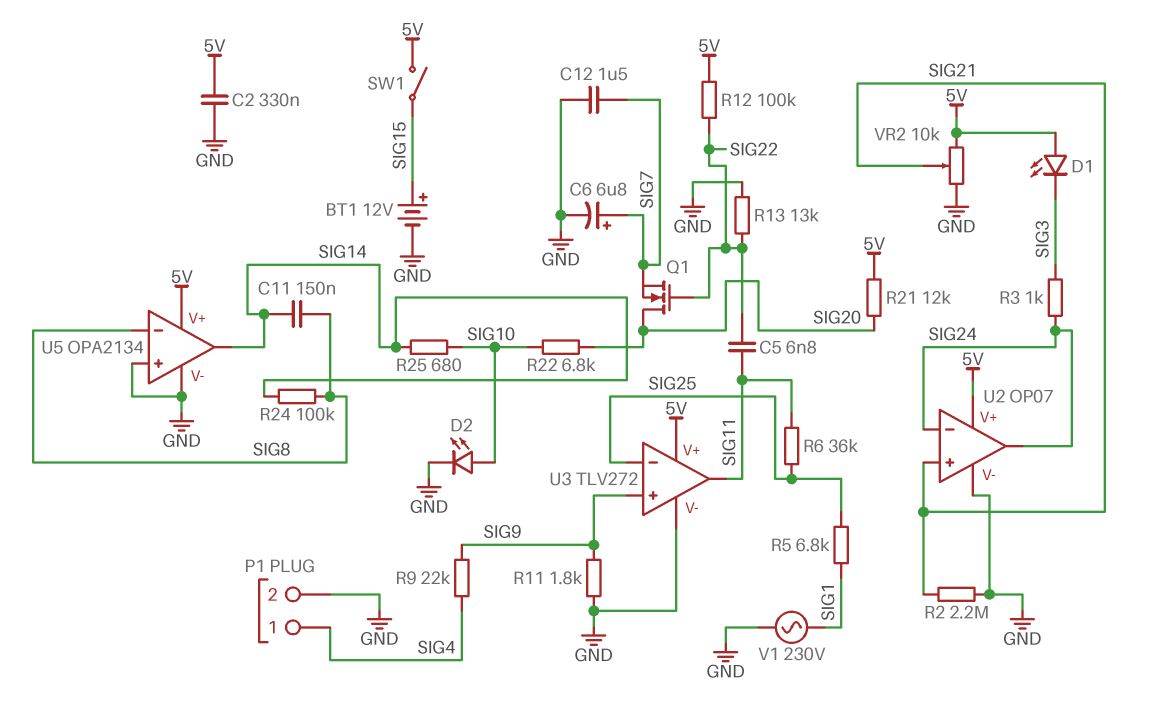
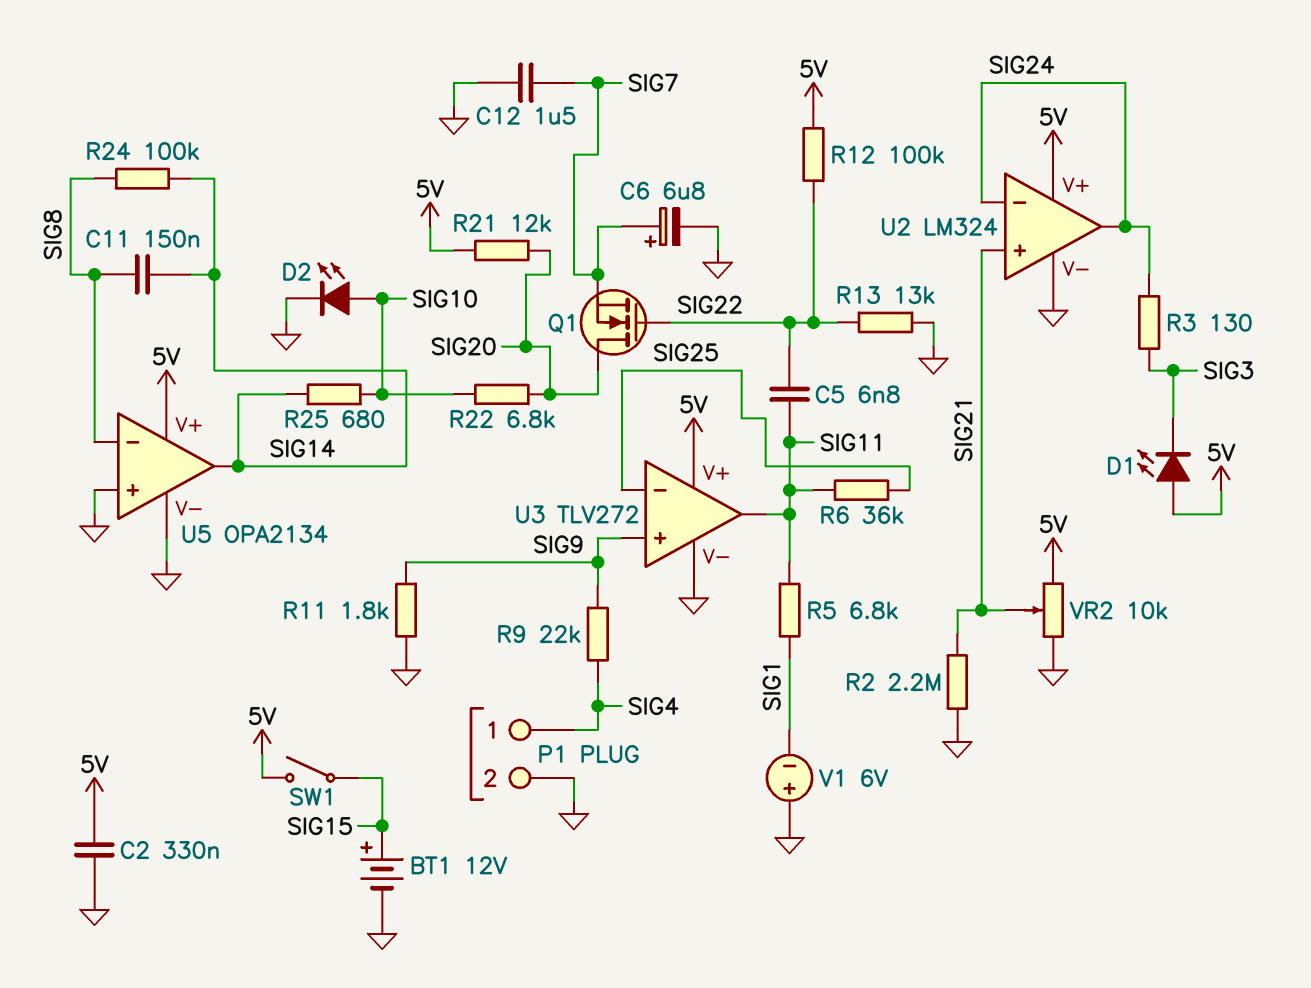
R3: 1k (SIG3, SIG24) -> 130 (SIG3, SIG24)
R5: 6.8k (SIG1, SIG25) -> 6.8k (SIG1, SIG11)
U2: OP07 -> LM324
V1: AC 230V (GND, SIG1) -> 6V (plus GND, minus SIG1)

